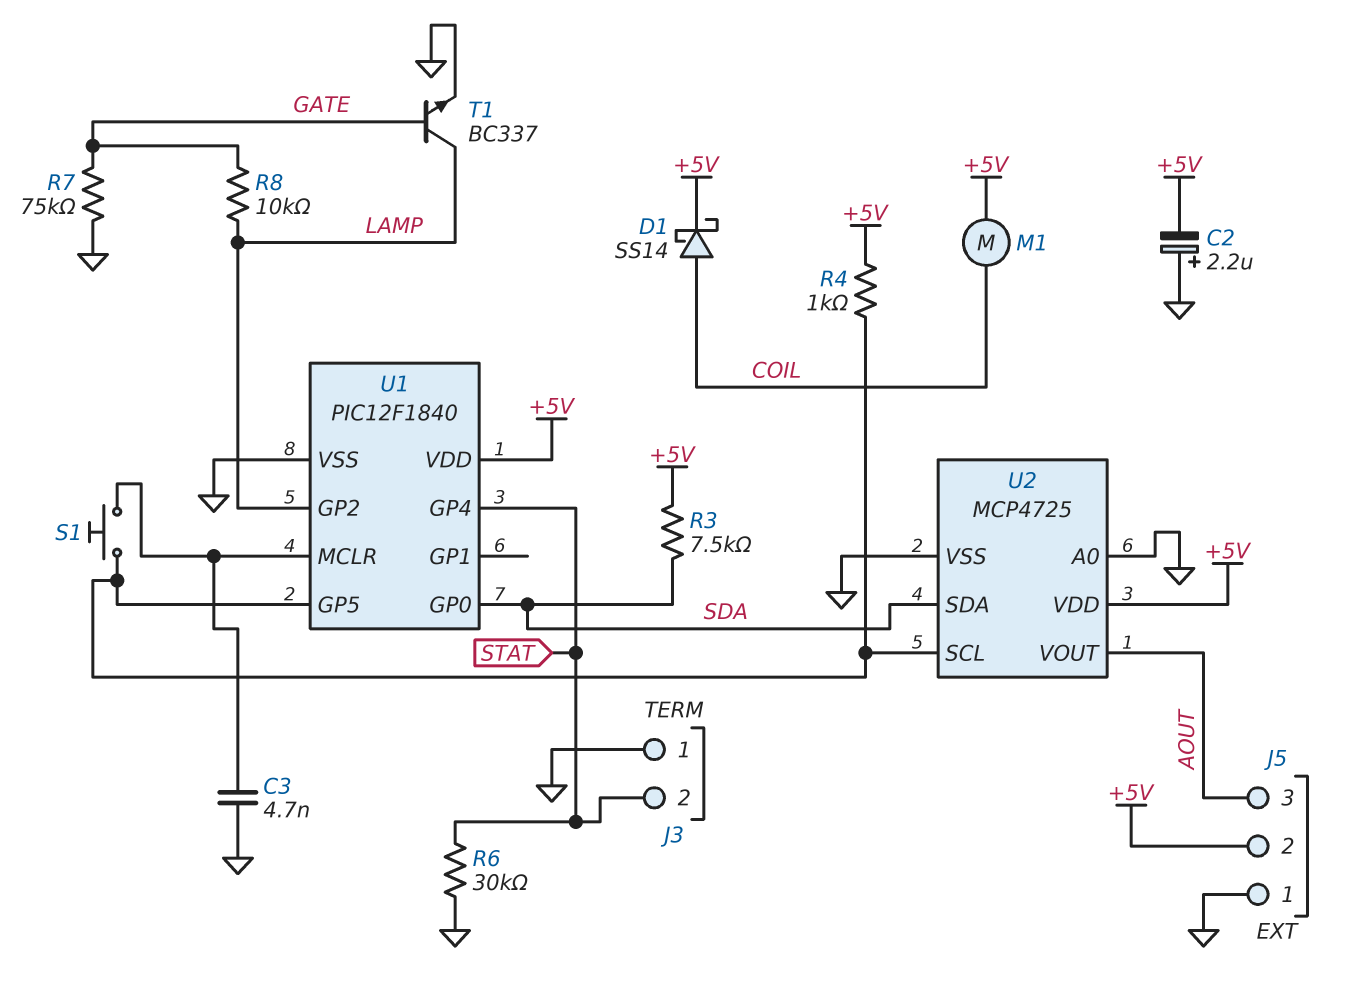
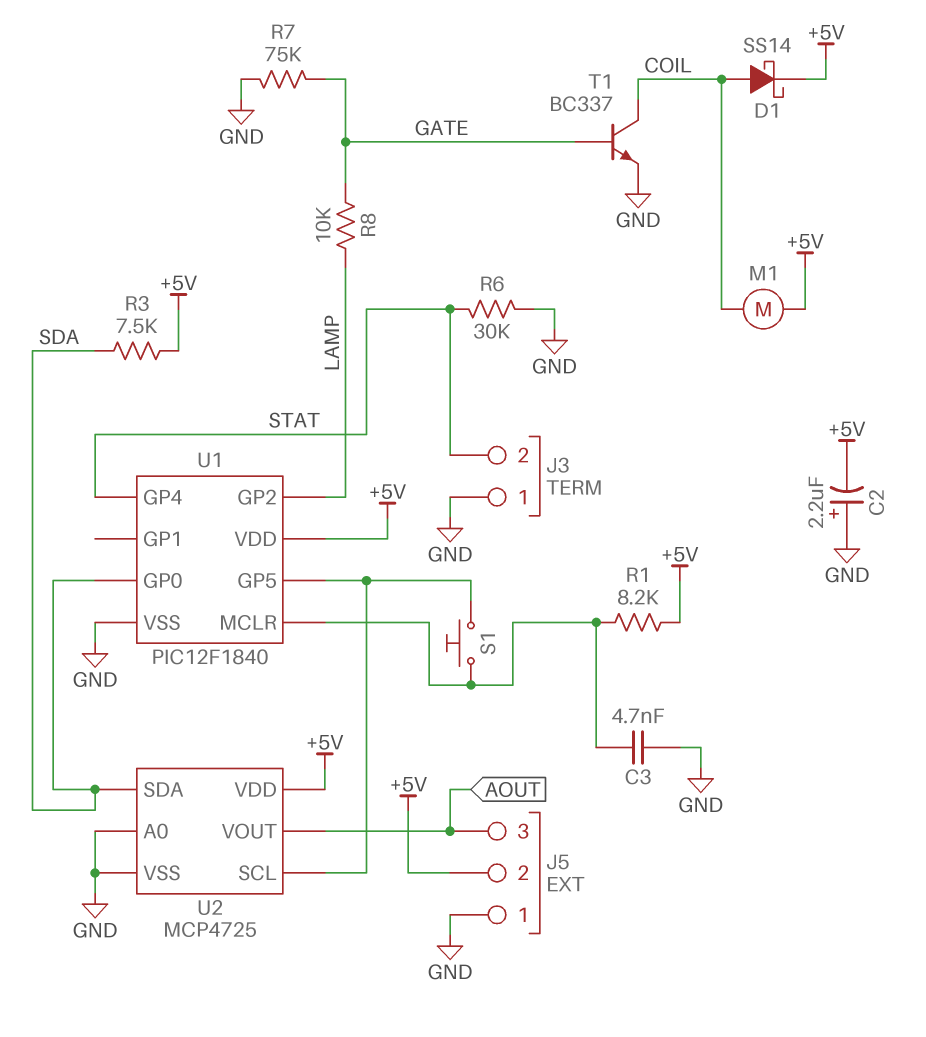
R1: none -> 8.2k (+5V, U1/MCLR)
R4: 1k (+5V, U1/GP5) -> none
T1: NPN BC337 (B GATE, C LAMP, E GND) -> NPN BC337 (B GATE, C COIL, E GND)

